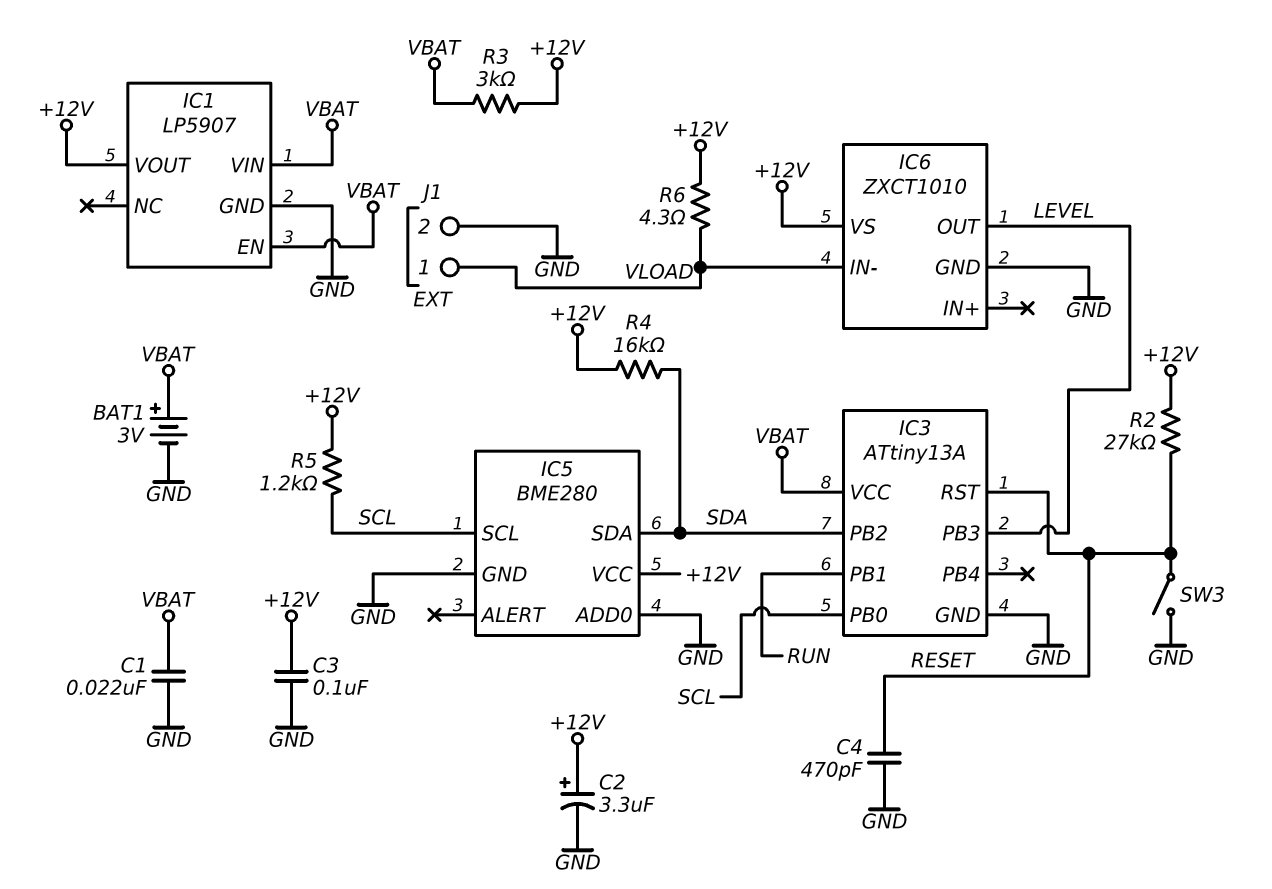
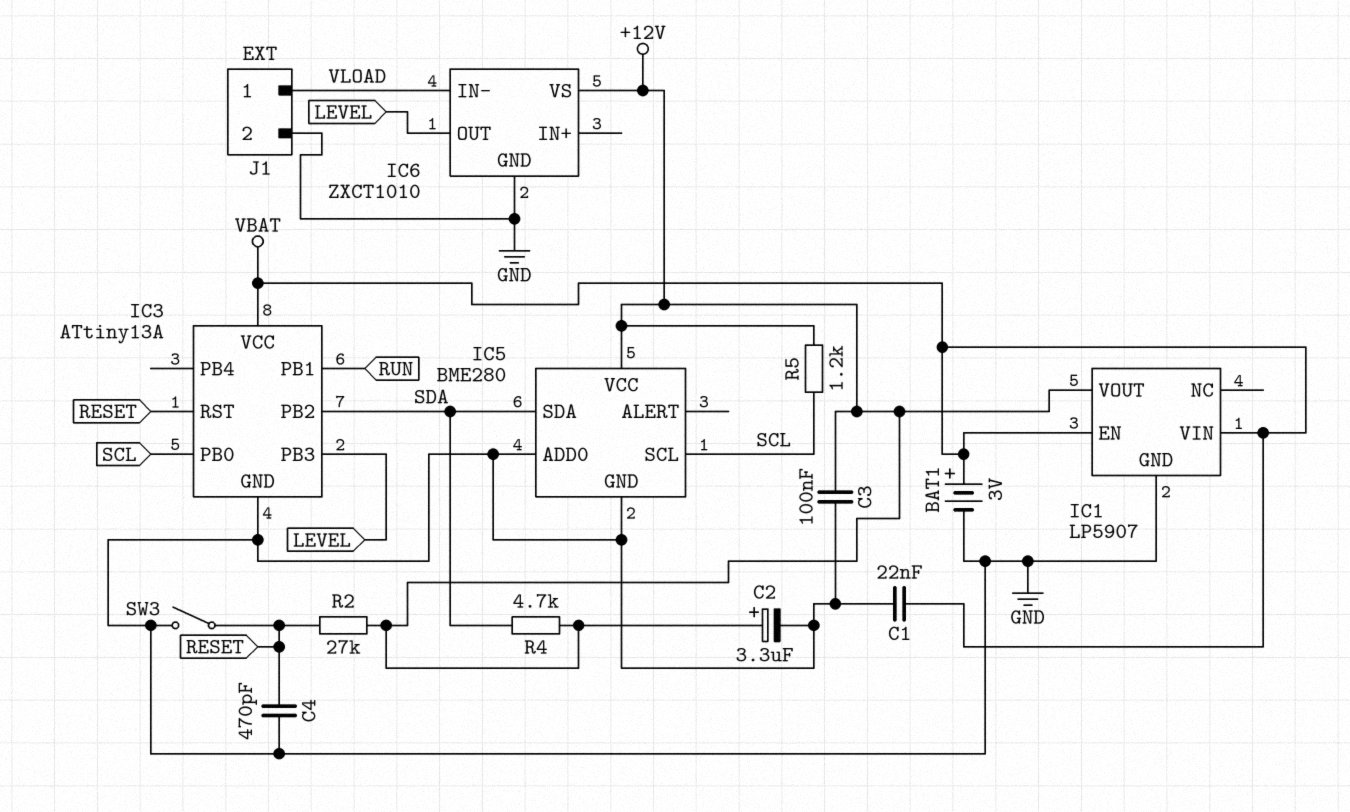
R3: 3k (+12V, VBAT) -> none
R4: 16k (+12V, SDA) -> 4.7k (+12V, SDA)
R6: 4.3 (+12V, VLOAD) -> none

